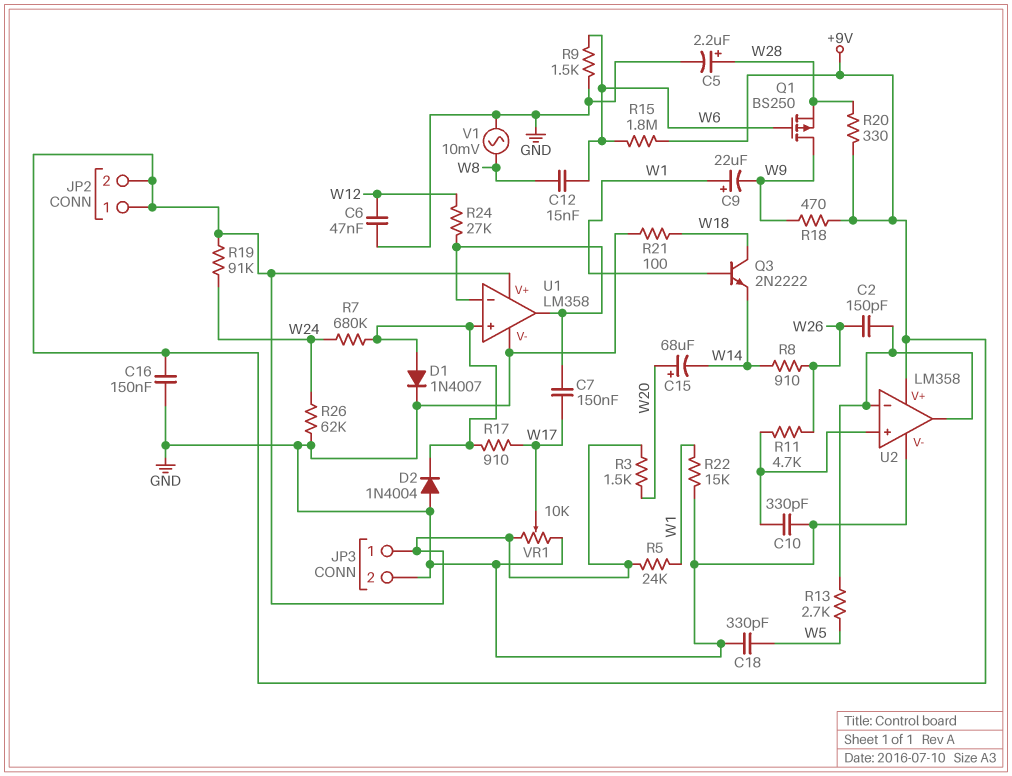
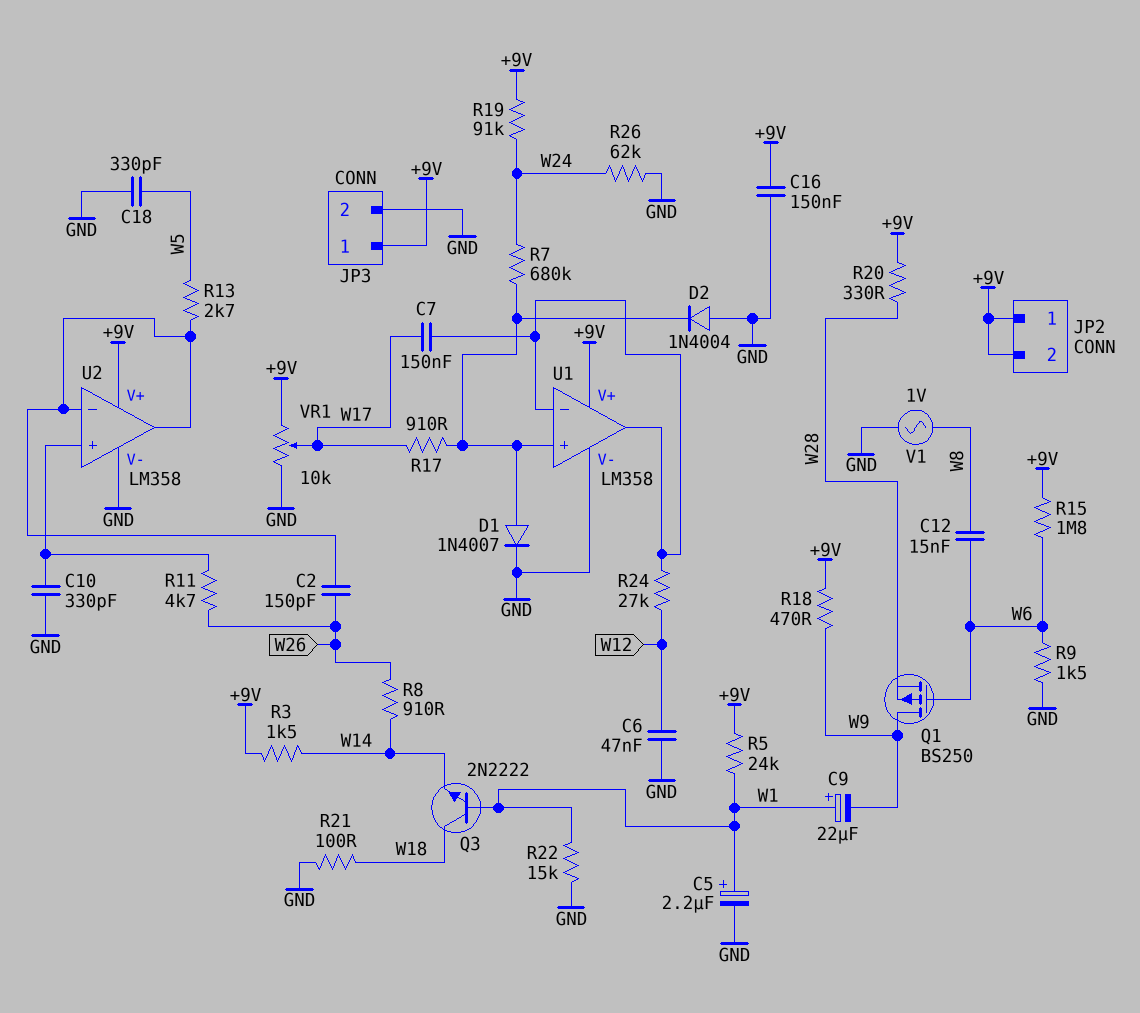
C5: 2.2uF (plus W28, minus GND) -> 2.2uF (plus W1, minus GND)
C15: 68uF (plus W20, minus W14) -> none
R3: 1.5k (+9V, W20) -> 1.5k (+9V, W14)
V1: AC 10mV (GND, W8) -> AC 1V (GND, W8)

